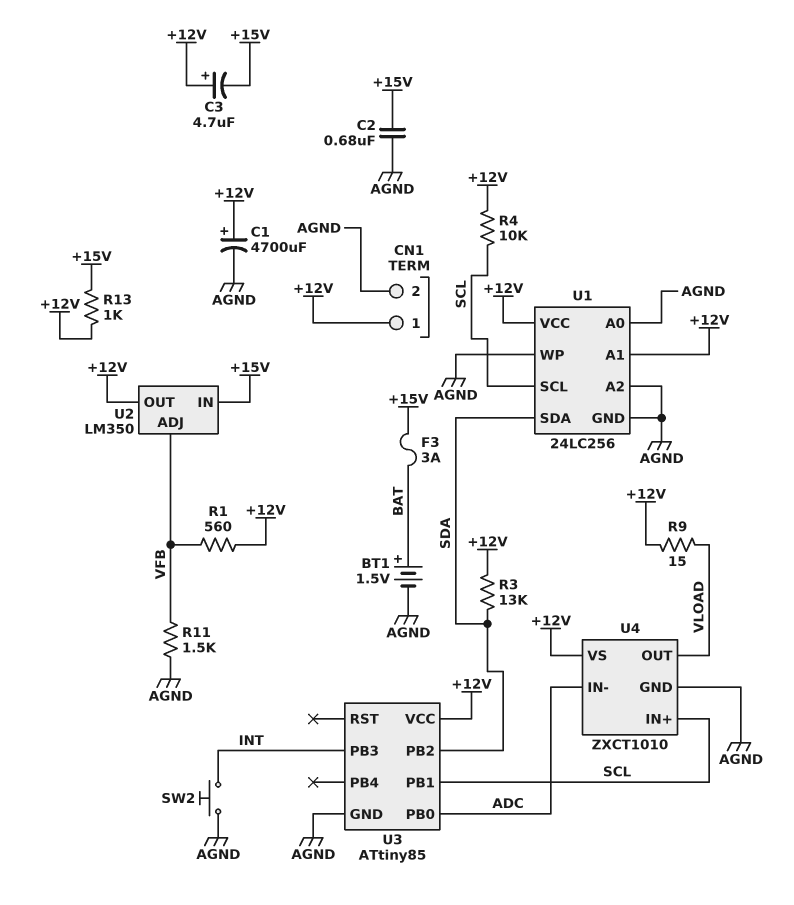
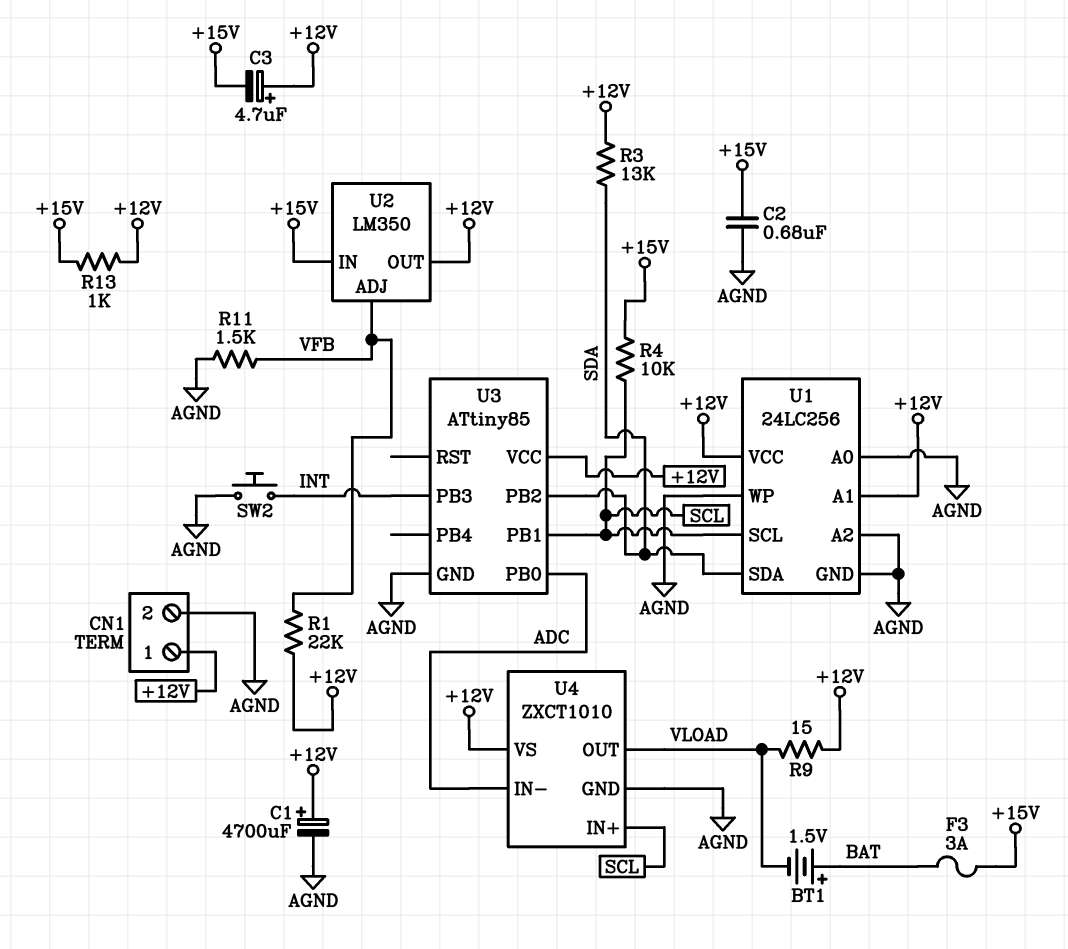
BT1: 1.5V (plus BAT, minus AGND) -> 1.5V (plus BAT, minus VLOAD)
R1: 560 (+12V, VFB) -> 22k (+12V, VFB)
R4: 10k (+12V, SCL) -> 10k (+15V, SCL)

